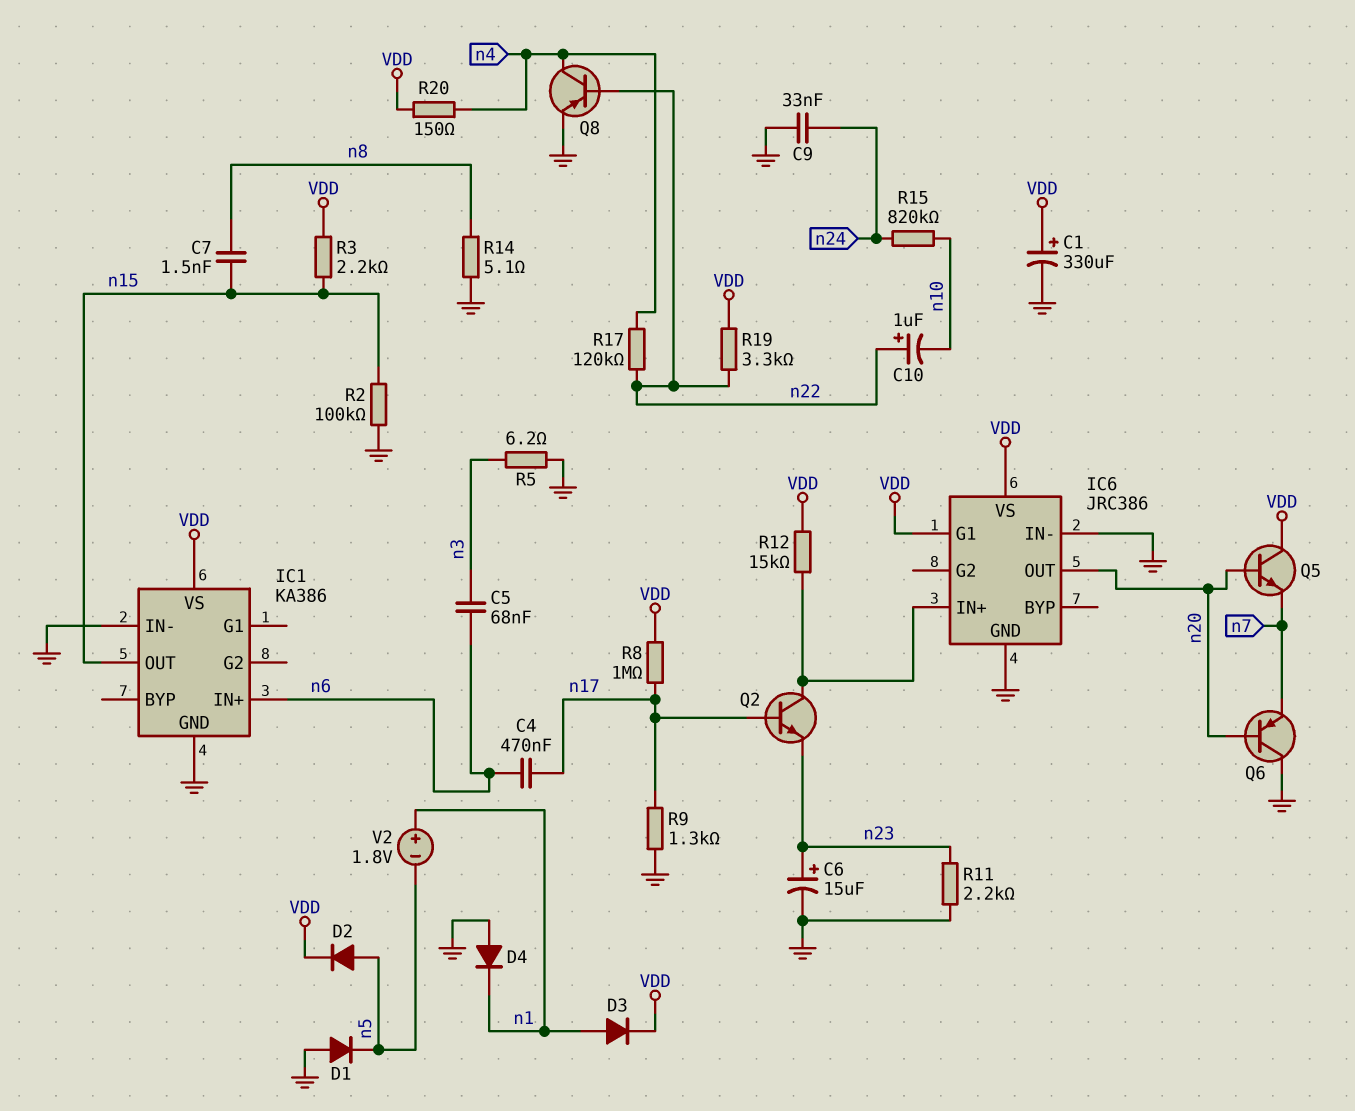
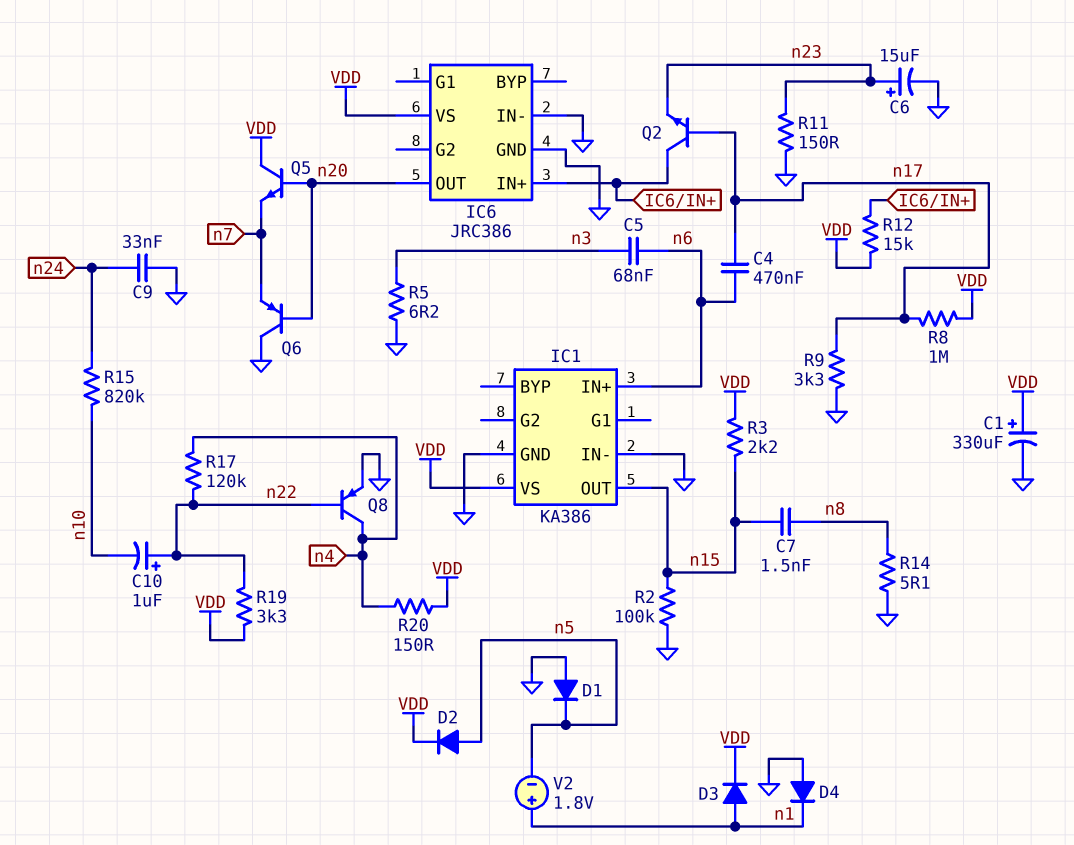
IC6 pin G1: VDD -> none
R9: 1.3k (GND, n17) -> 3.3k (GND, n17)
R11: 2.2k (GND, n23) -> 150 (GND, n23)

